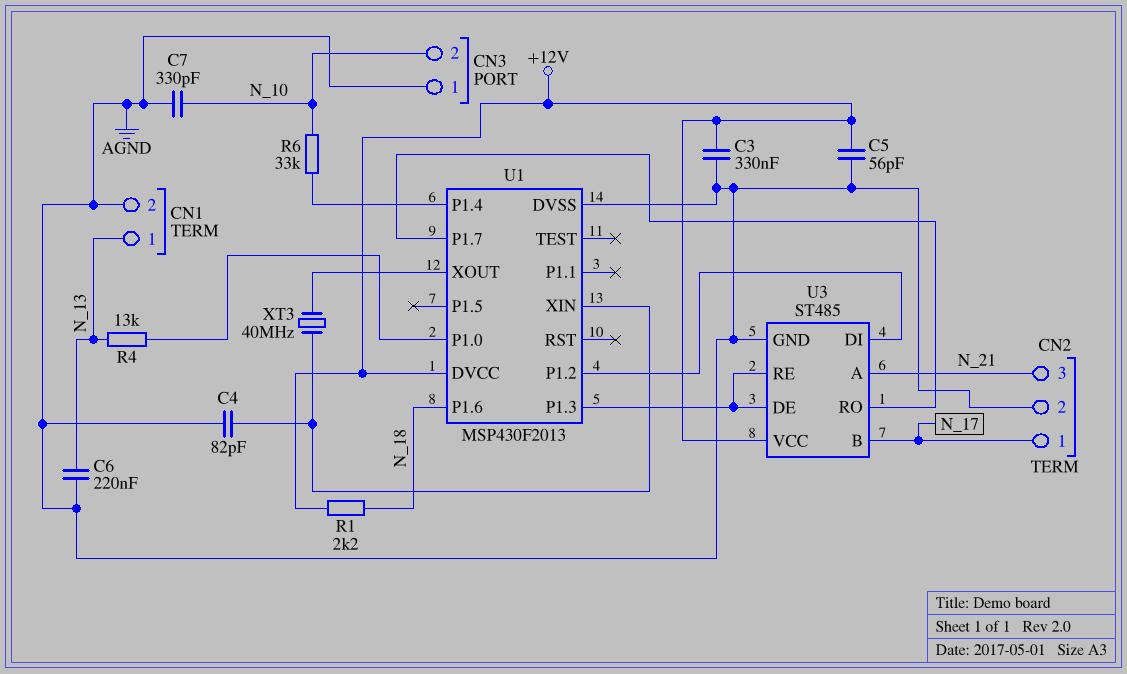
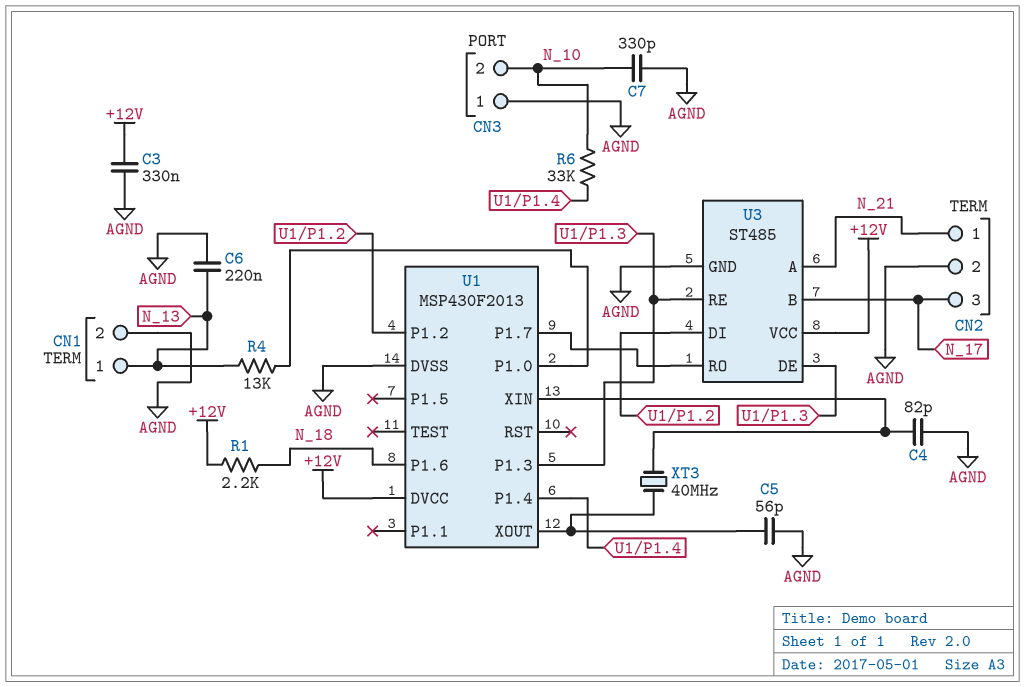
C5: 56pF (+12V, AGND) -> 56pF (AGND, U1/XOUT)
CN2 pin 1: N_17 -> N_21
CN2 pin 3: N_21 -> N_17

